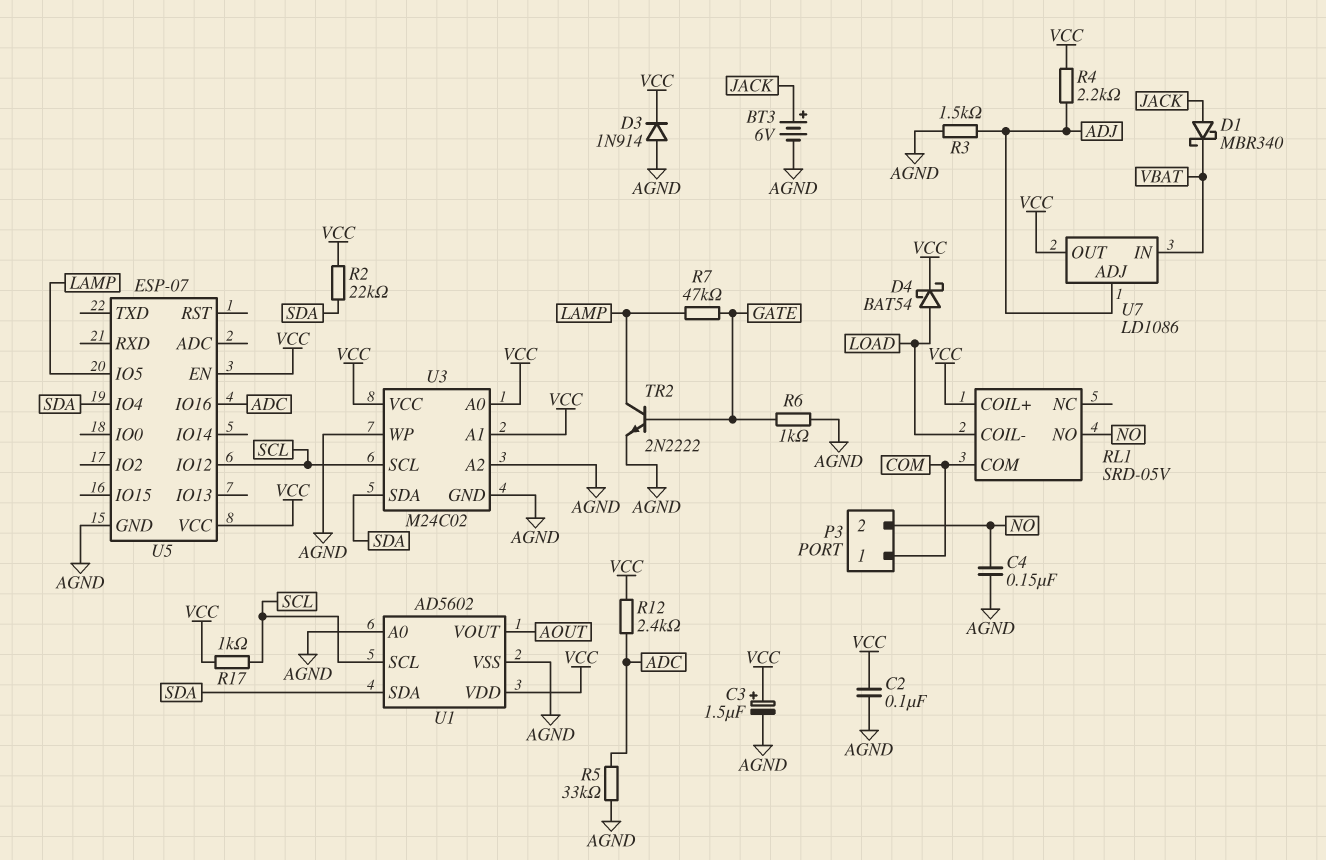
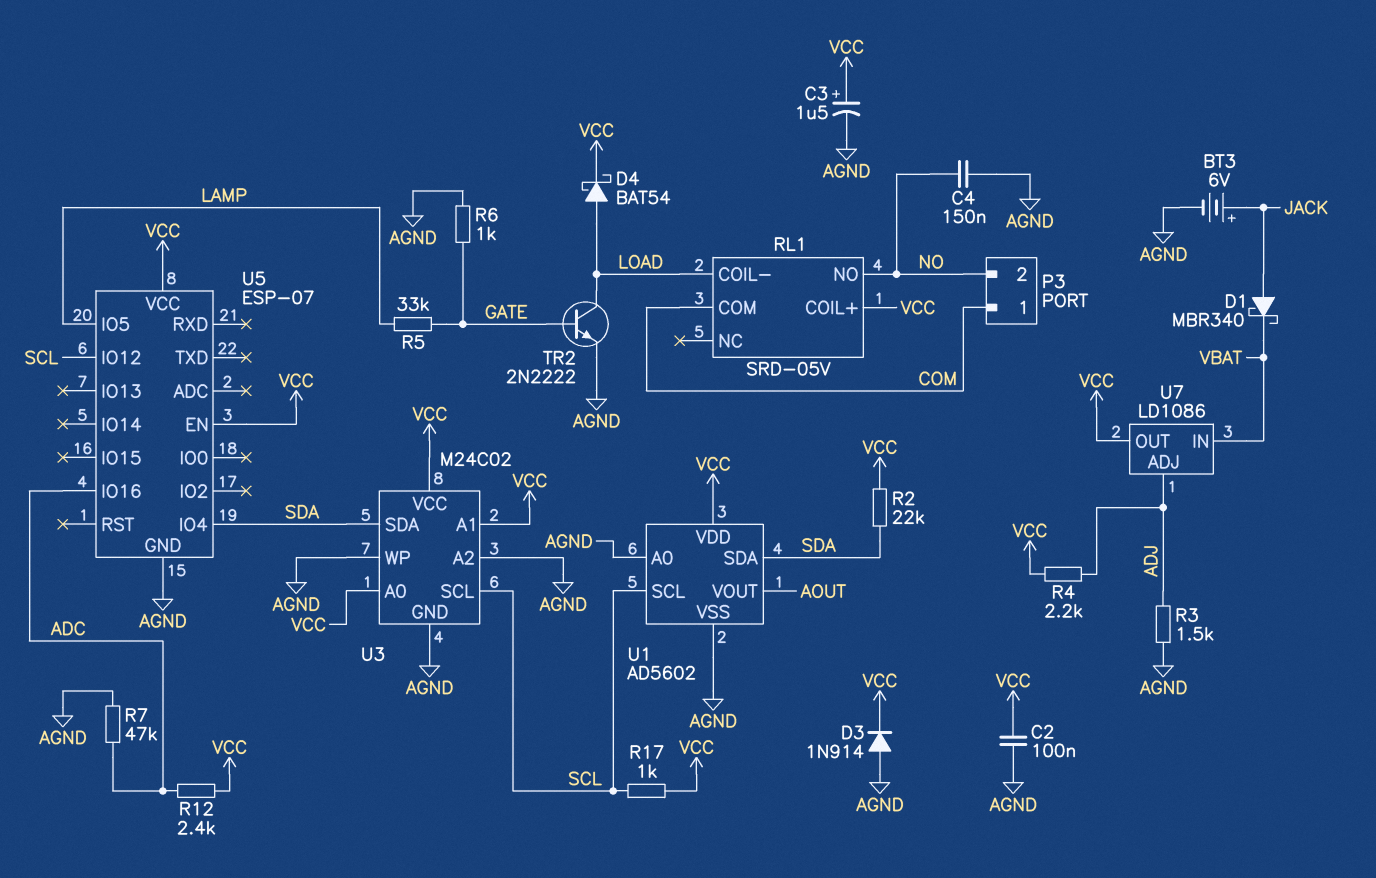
R5: 33k (ADC, AGND) -> 33k (GATE, LAMP)
R7: 47k (GATE, LAMP) -> 47k (ADC, AGND)
TR2: NPN 2N2222 (B GATE, C LAMP, E AGND) -> NPN 2N2222 (B GATE, C LOAD, E AGND)

